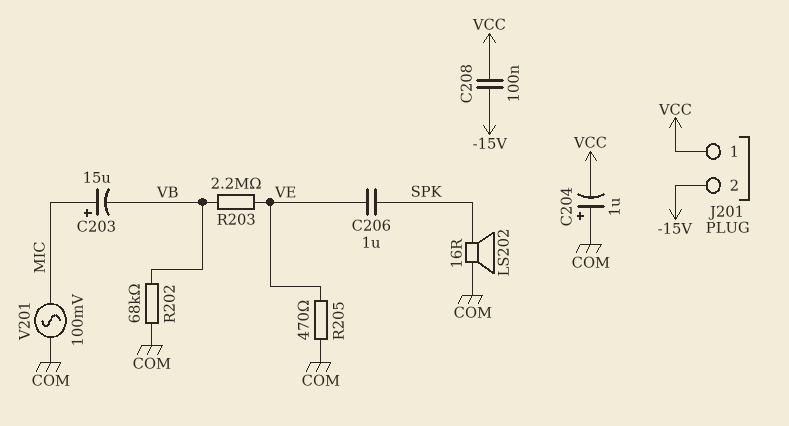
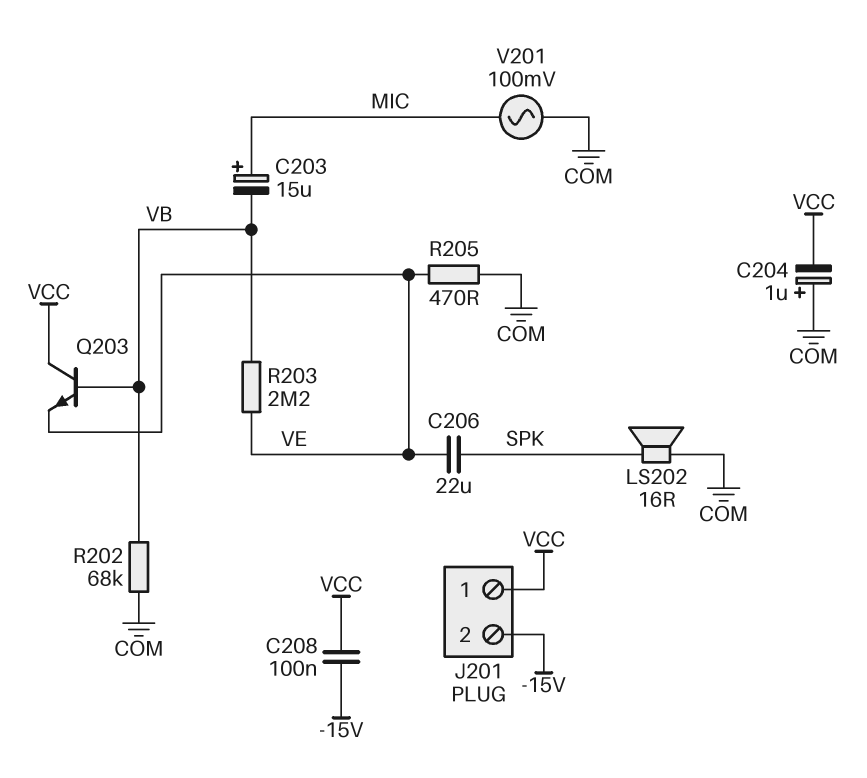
C206: 1uF (SPK, VE) -> 22uF (SPK, VE)
Q203: none -> NPN (B VB, C VCC, E VE)

